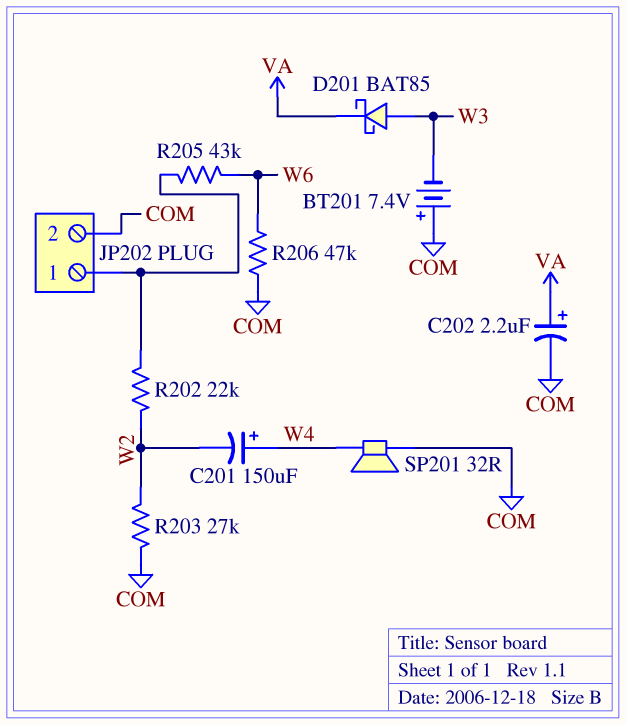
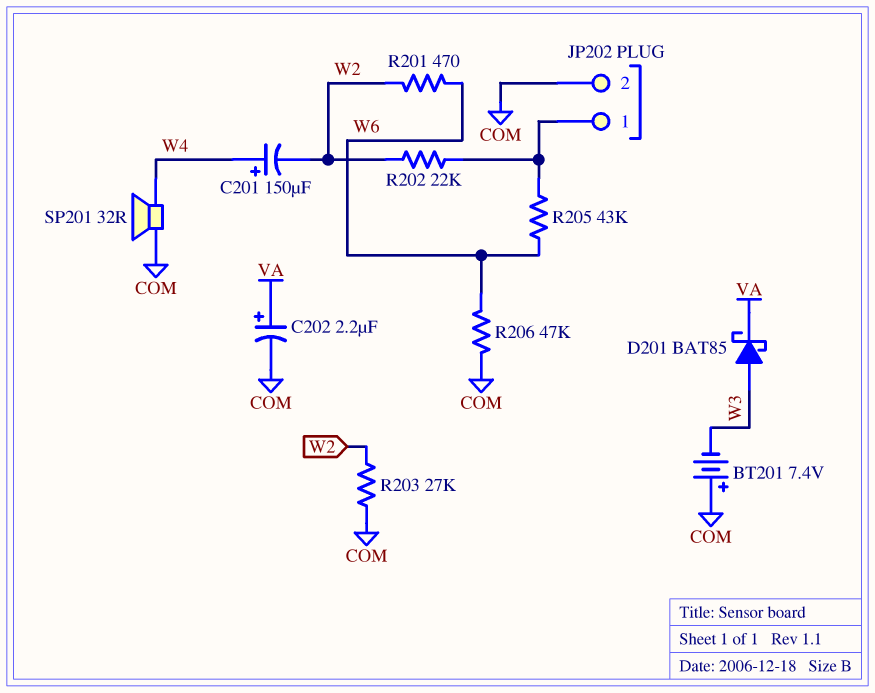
R201: none -> 470 (W2, W6)

